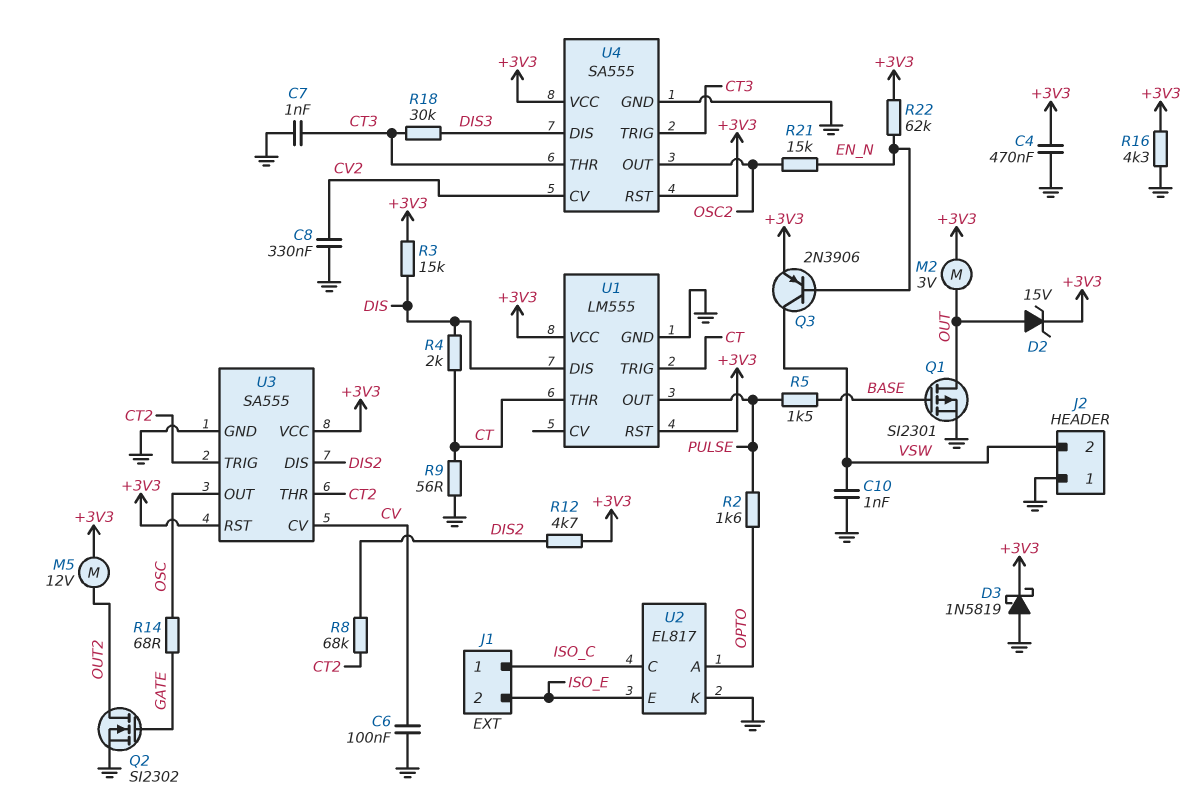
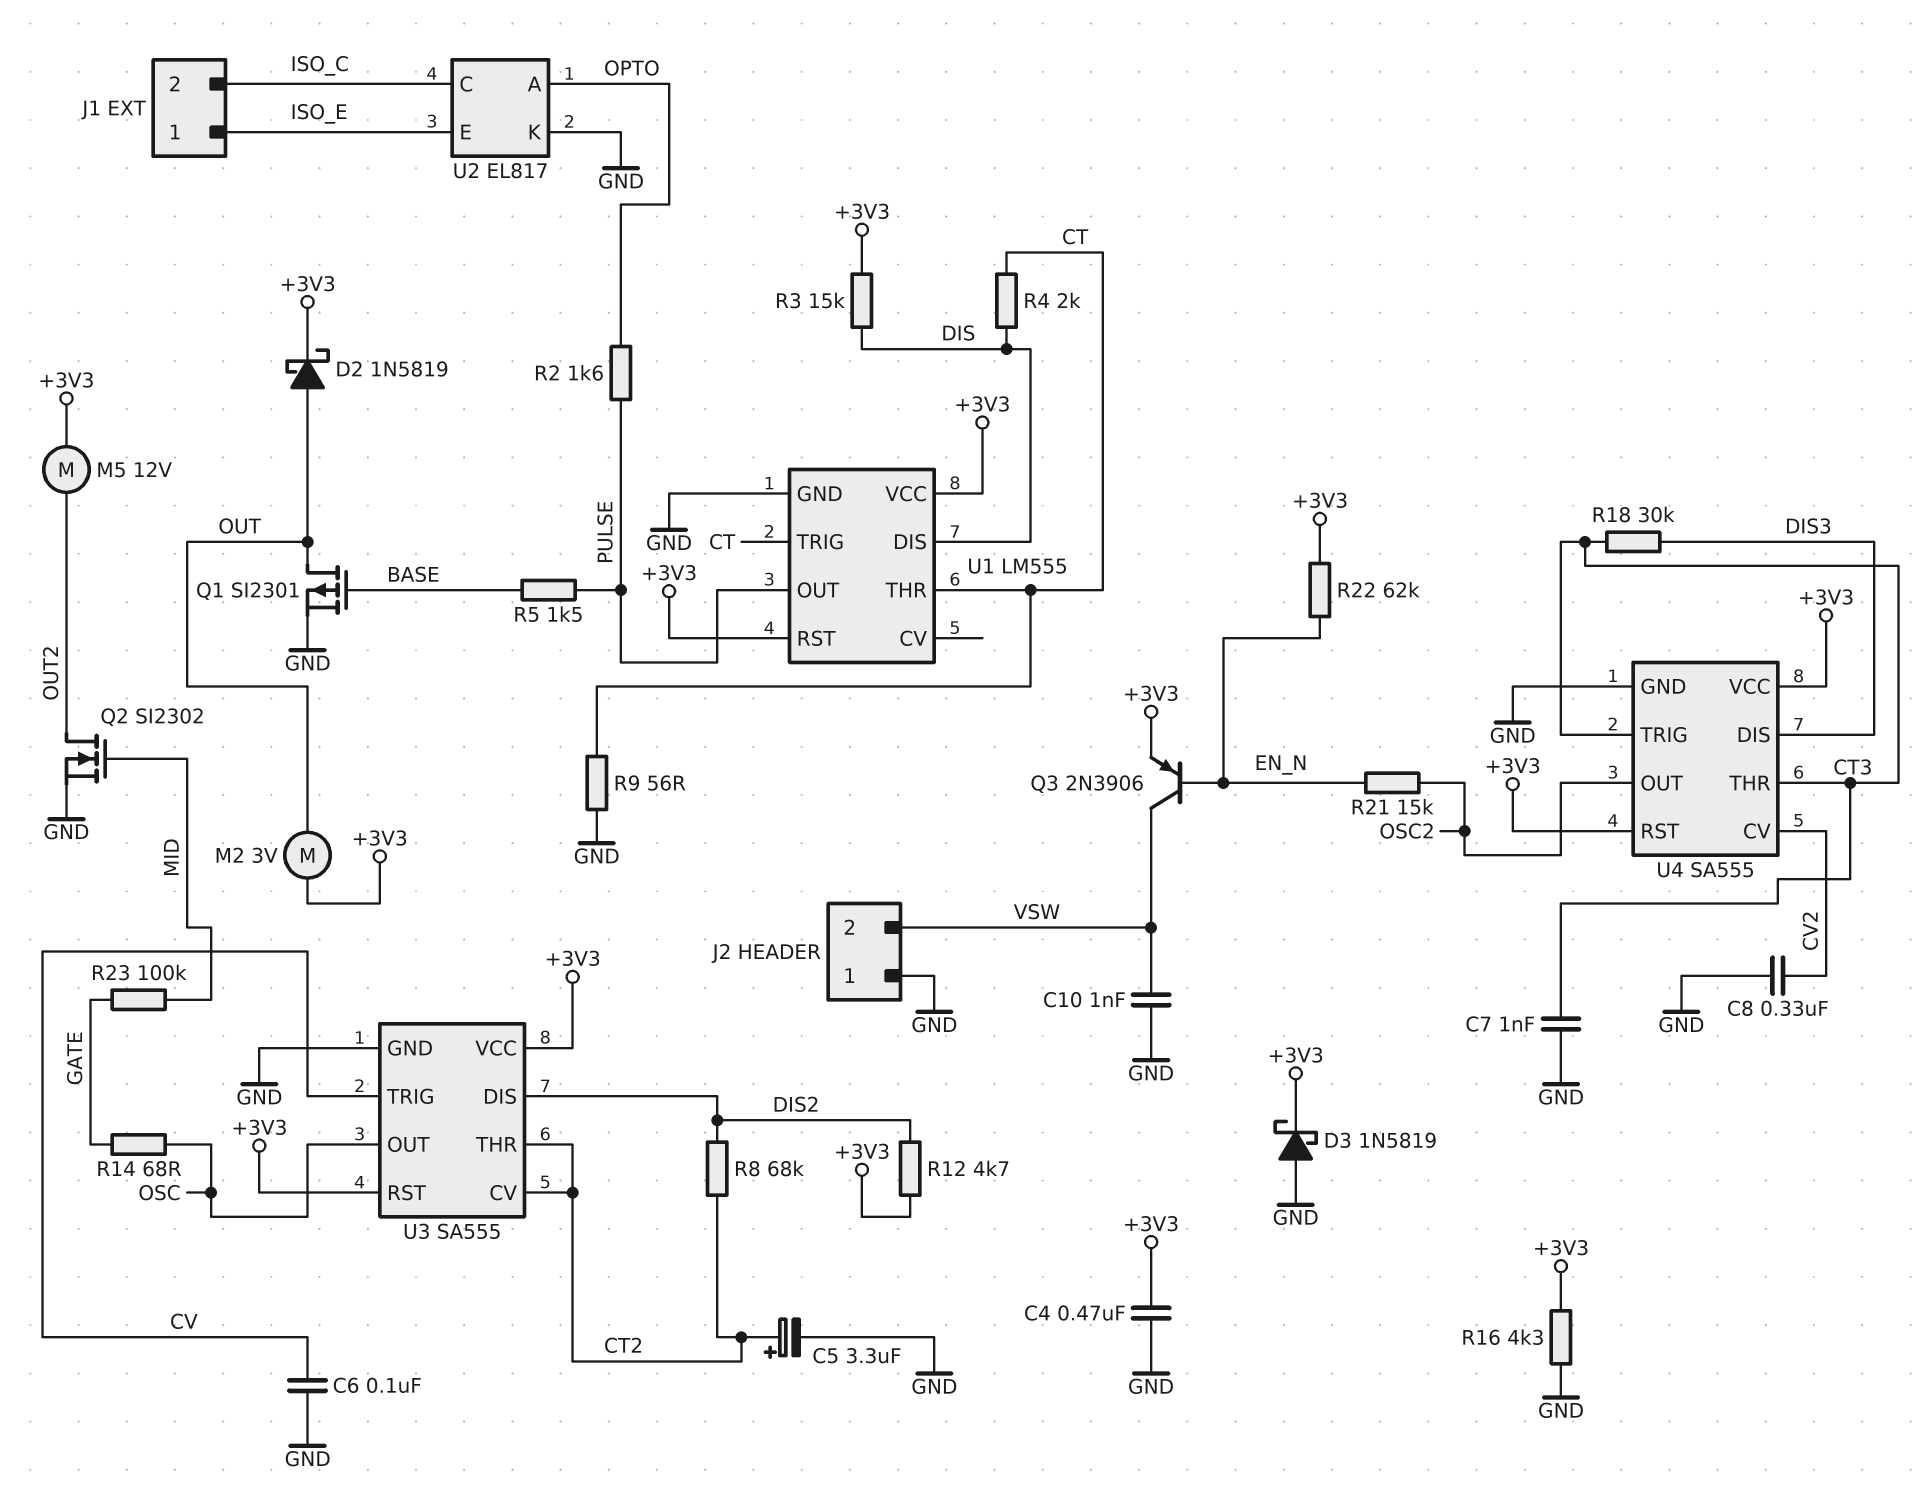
C5: none -> 3.3uF (plus CT2, minus GND)
D2: zener 15V (A OUT, K +3V3) -> schottky 1N5819 (A OUT, K +3V3)
J1 pin 1: ISO_C -> ISO_E
J1 pin 2: ISO_E -> ISO_C
Q2: NMOS SI2302 (G GATE, D OUT2, S GND) -> NMOS SI2302 (G MID, D OUT2, S GND)
R23: none -> 100k (GATE, MID)
U3 pin CV: CV -> CT2
U3 pin TRIG: CT2 -> CV

